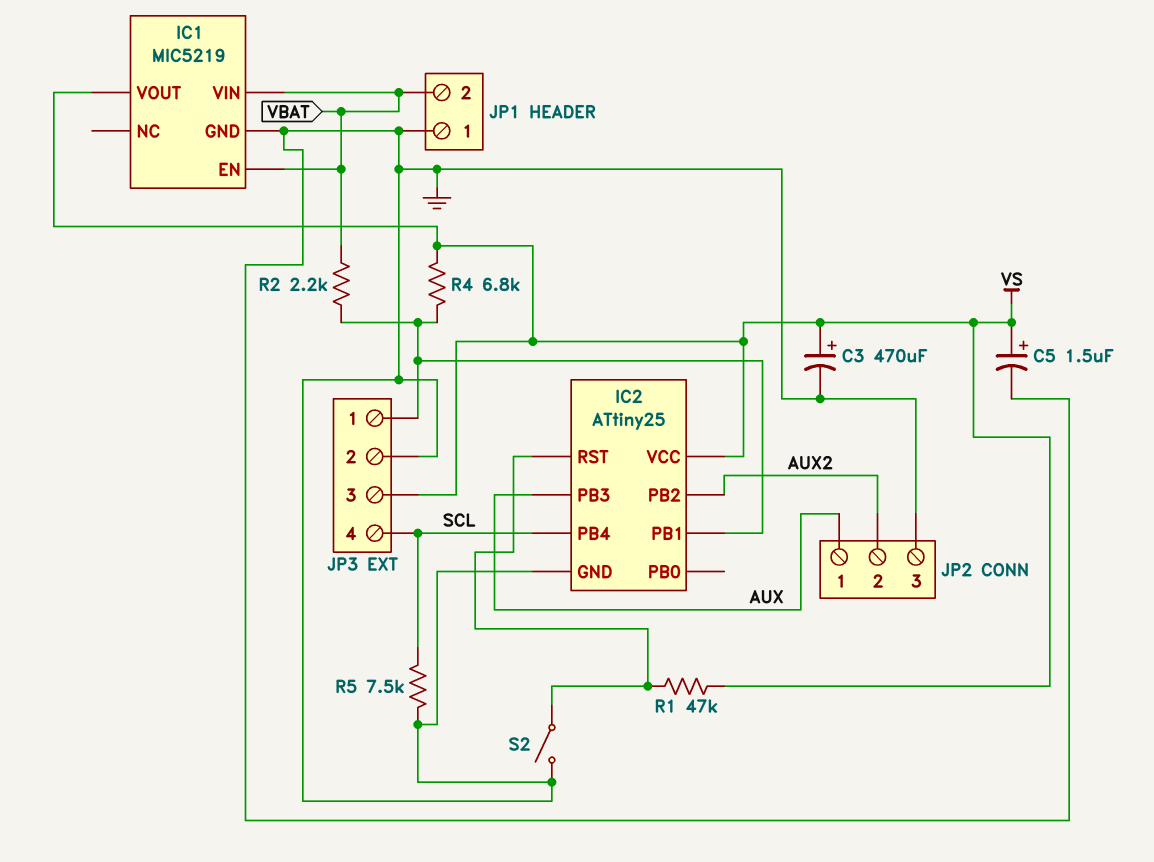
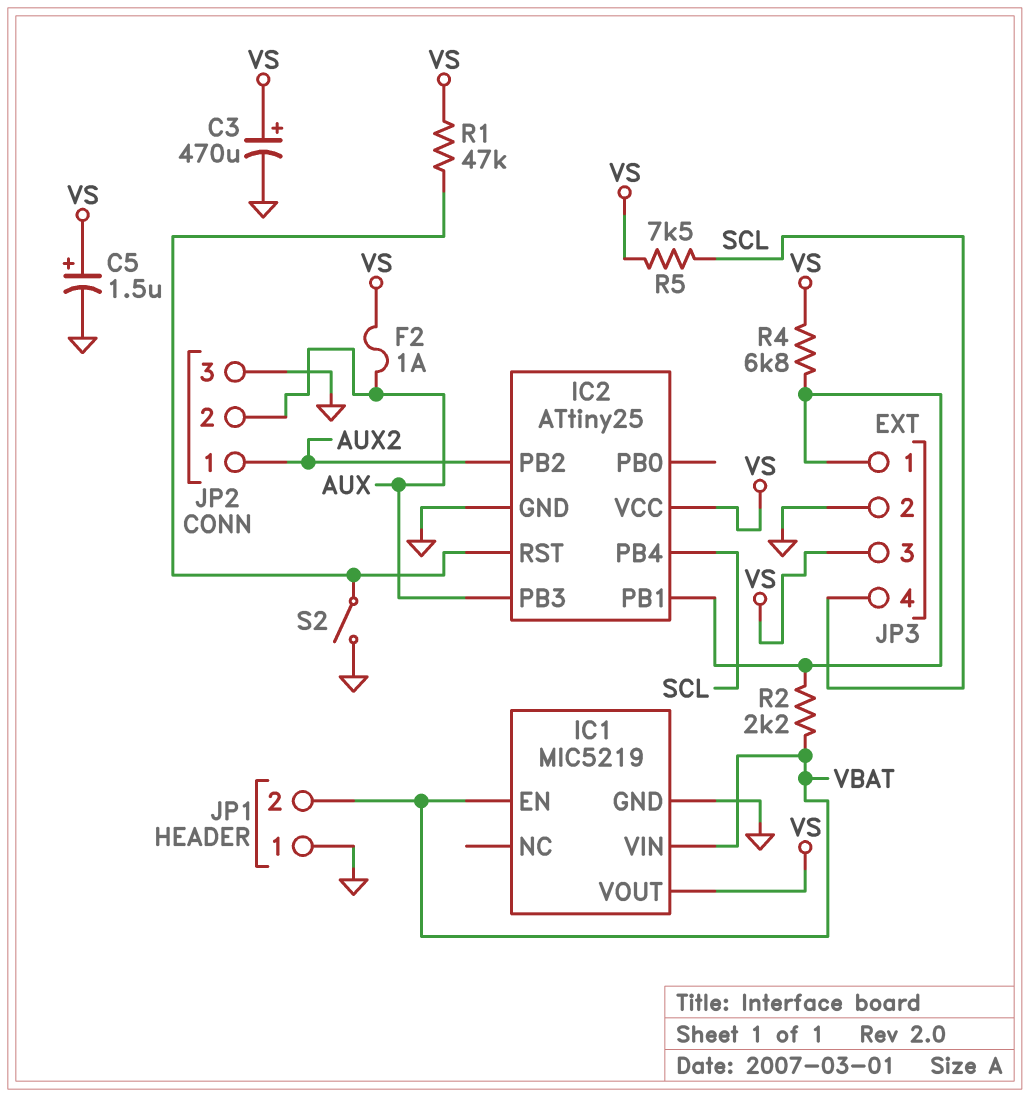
F2: none -> 1A (AUX, VS)
JP2 pin 1: AUX -> AUX2
JP2 pin 2: AUX2 -> AUX
R5: 7.5k (GND, SCL) -> 7.5k (SCL, VS)

